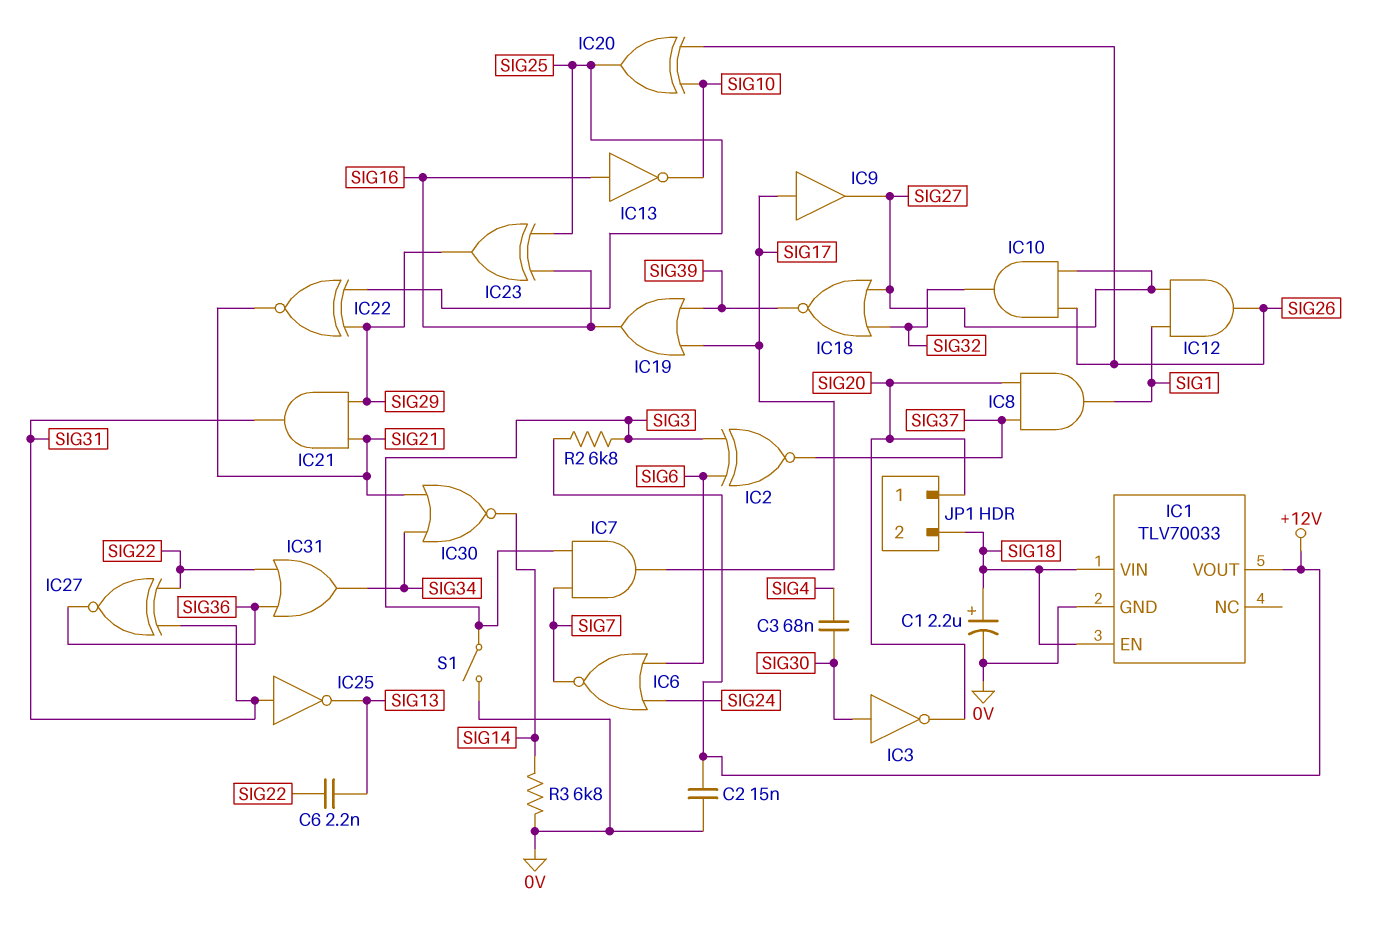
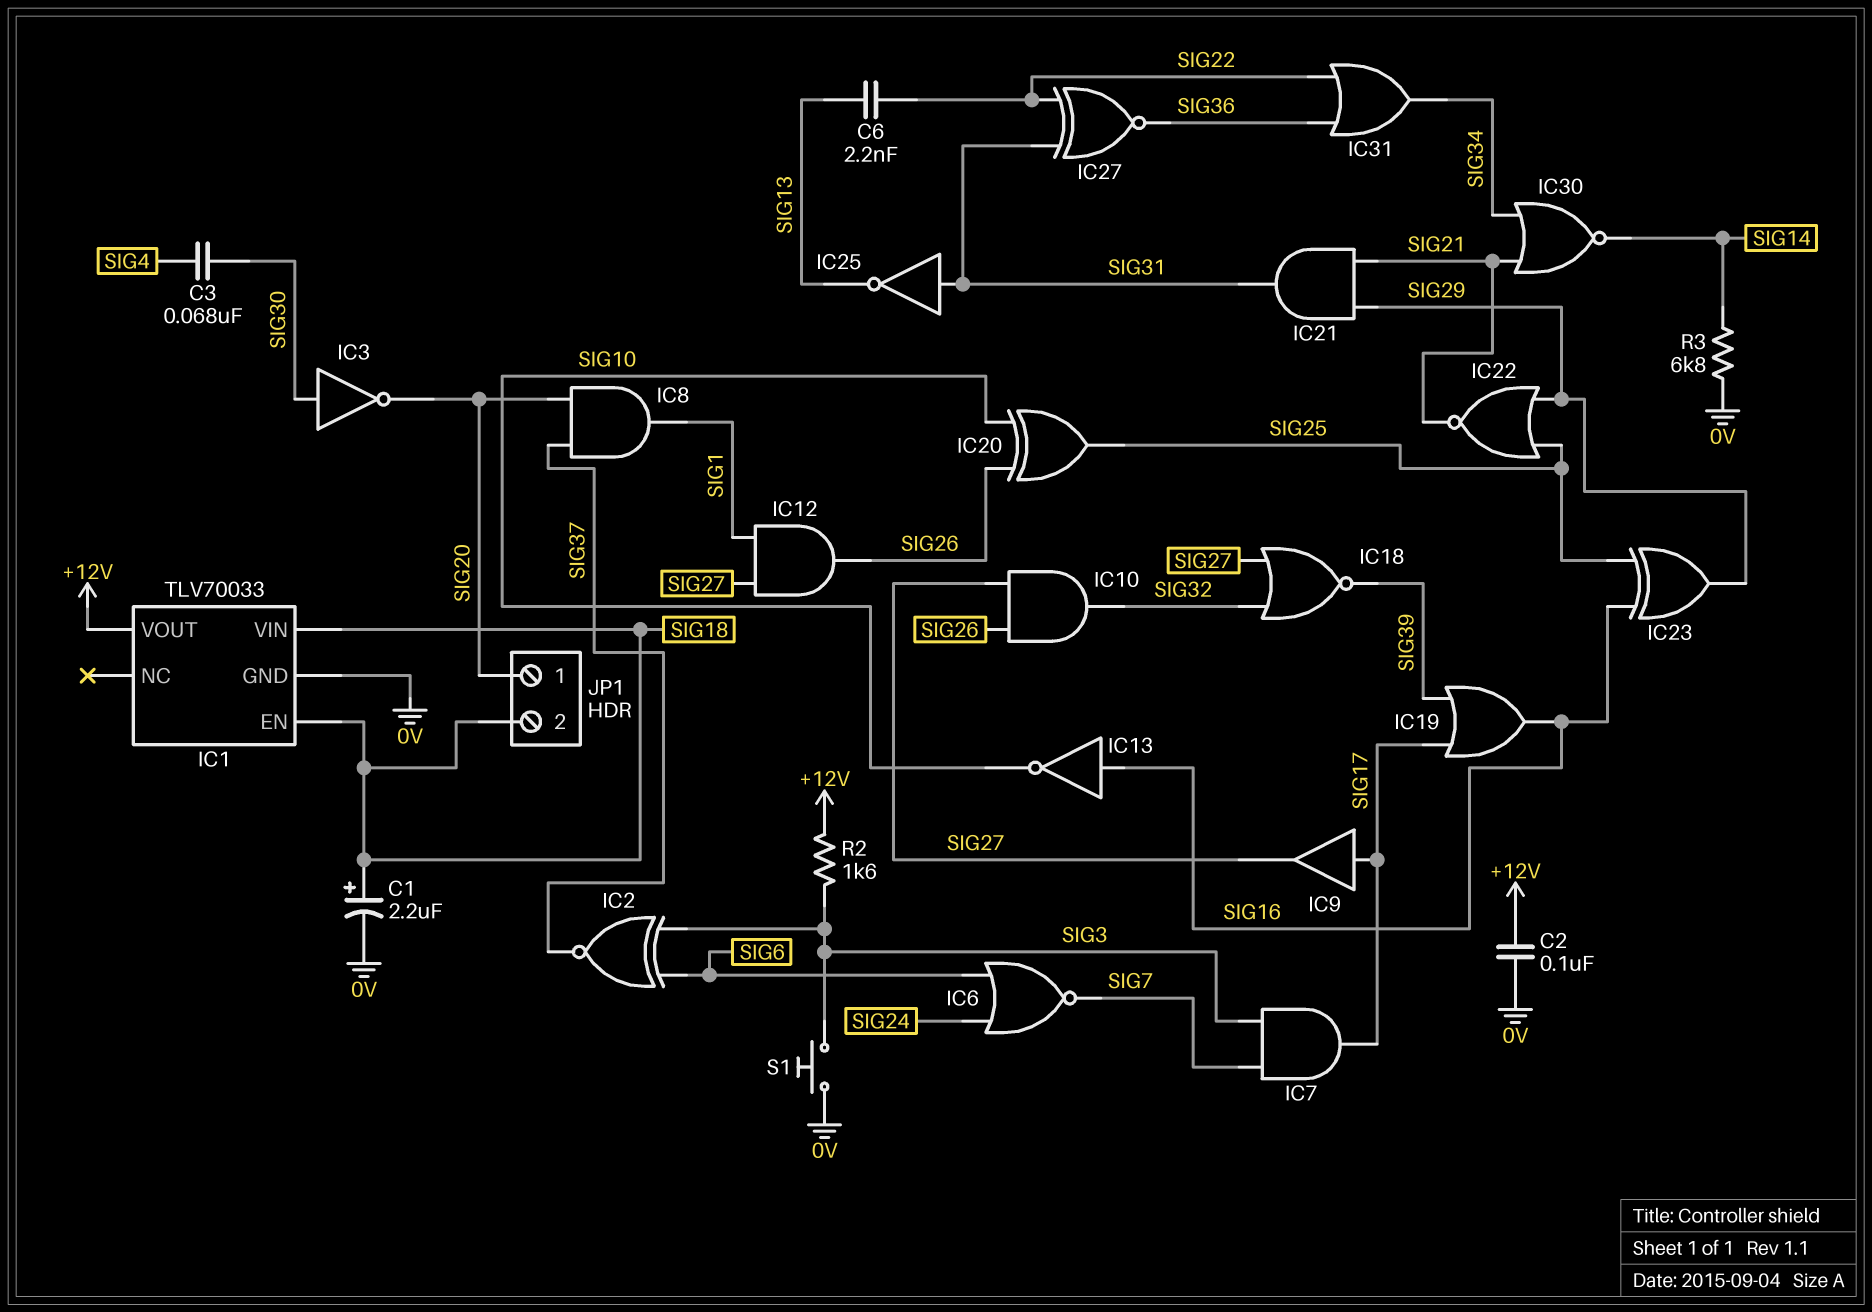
C2: 15nF (+12V, 0V) -> 100nF (+12V, 0V)
IC22: XNOR (in SIG25, in SIG29, out SIG21) -> NOR (in SIG25, in SIG29, out SIG21)
R2: 6.8k (+12V, SIG3) -> 1.6k (+12V, SIG3)
S1: switch (0V, SIG3) -> button (0V, SIG3)

